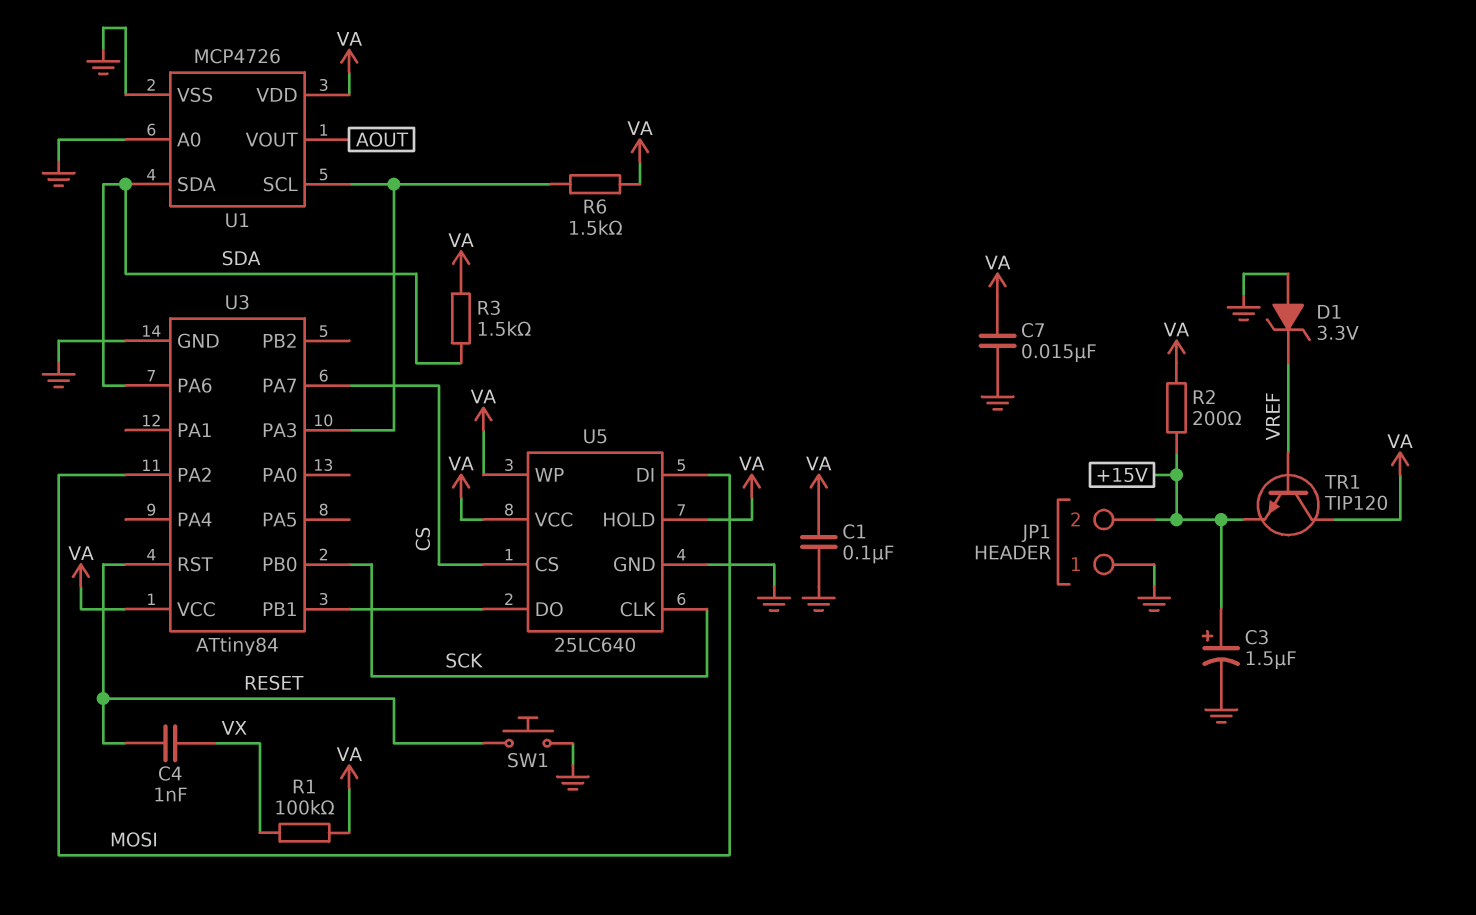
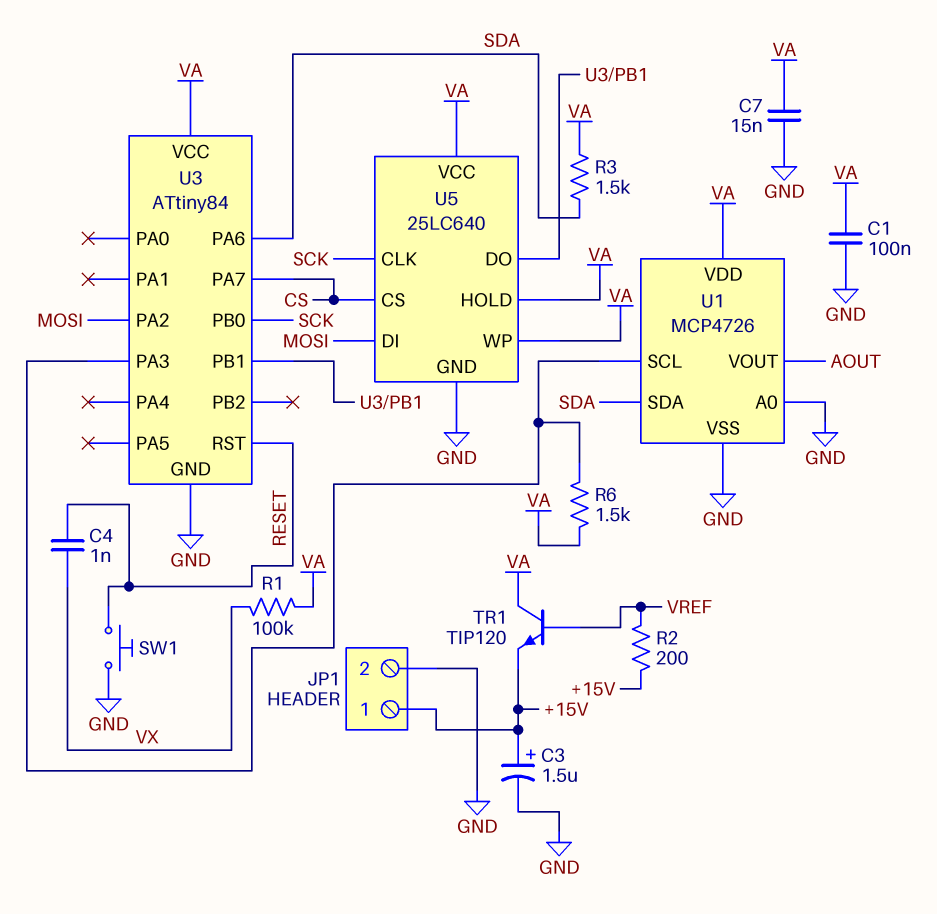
D1: zener 3.3V (A GND, K VREF) -> none
JP1 pin 1: GND -> +15V
JP1 pin 2: +15V -> GND
R2: 200 (+15V, VA) -> 200 (+15V, VREF)

